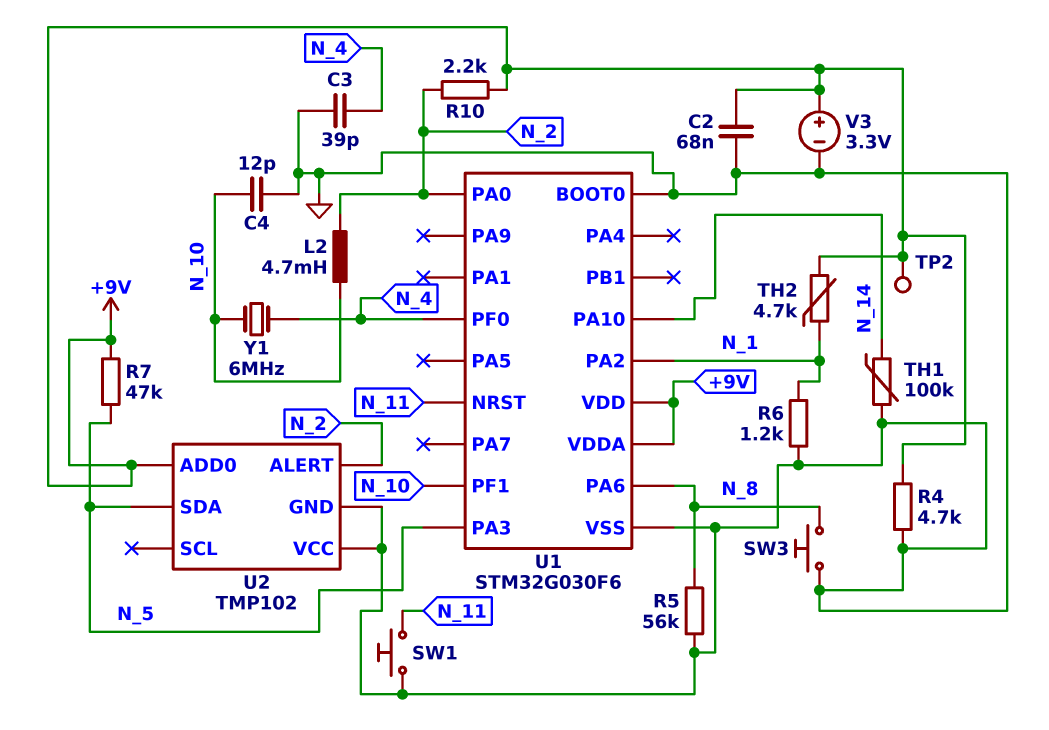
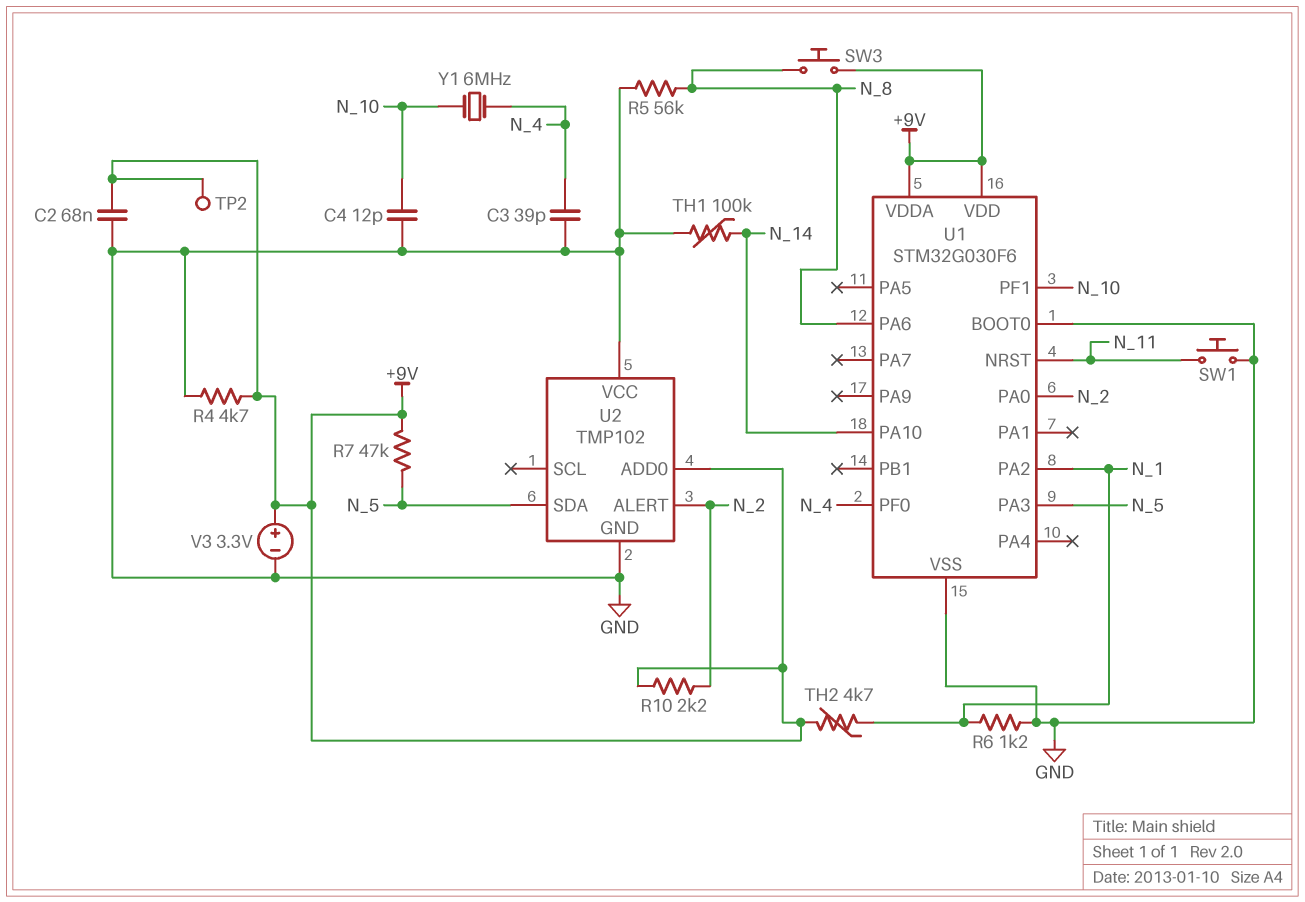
L2: 4.7mH (N_2, N_10) -> none
SW3: button (GND, N_8) -> button (+9V, N_8)

